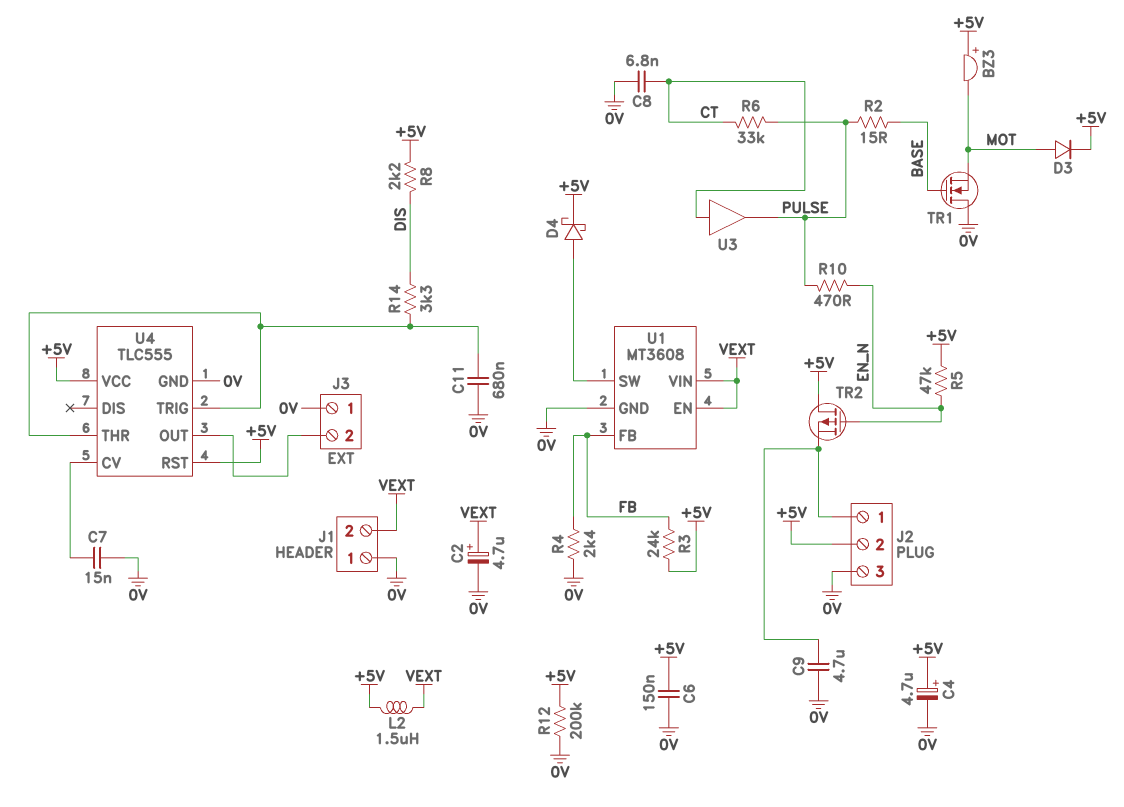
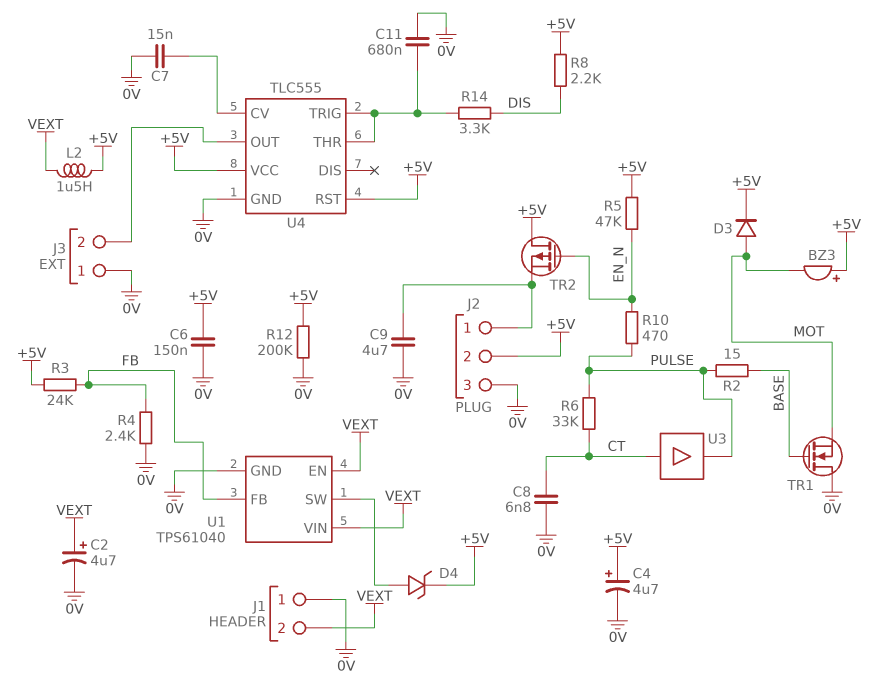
D4: schottky (A U1/SW, K +5V) -> zener (A U1/SW, K +5V)
U1: MT3608 -> TPS61040

